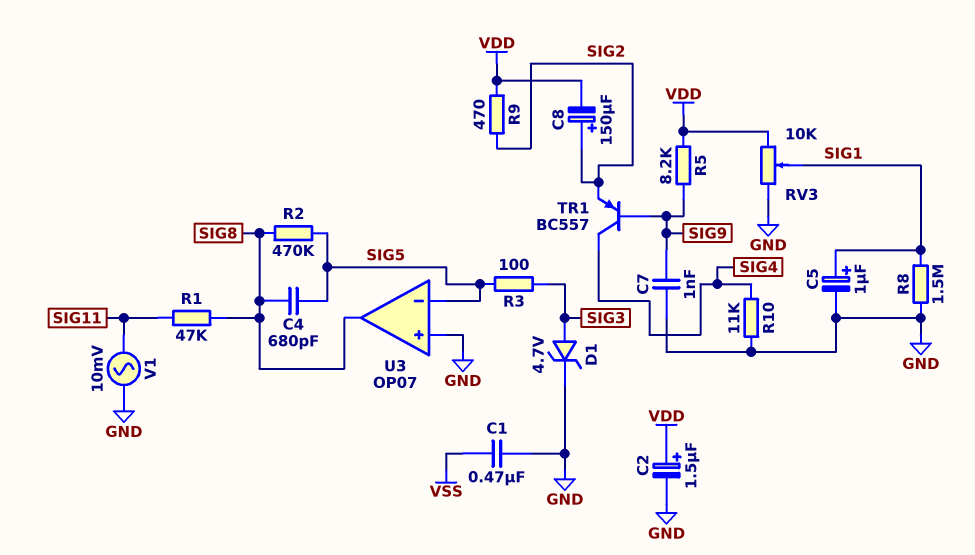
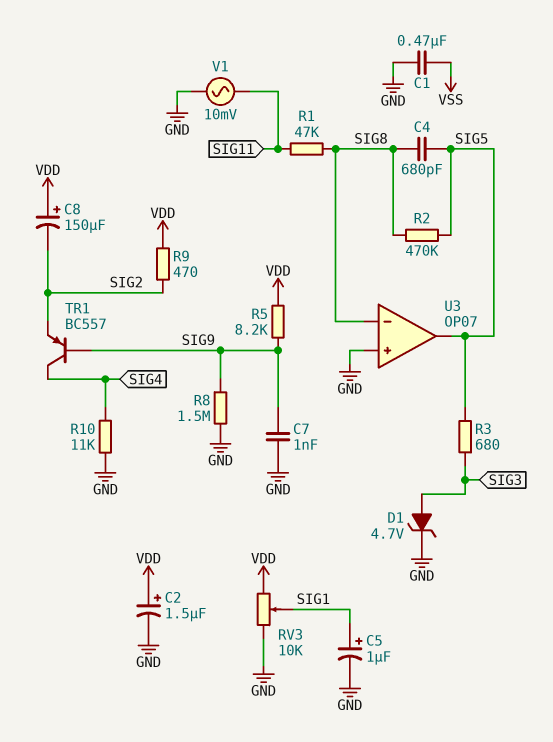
C8: 150uF (plus SIG2, minus VDD) -> 150uF (plus VDD, minus SIG2)
R3: 100 (SIG3, SIG5) -> 680 (SIG3, SIG5)
R8: 1.5M (GND, SIG1) -> 1.5M (GND, SIG9)
U3 pin in-: SIG5 -> SIG8
U3 pin out: SIG8 -> SIG5

